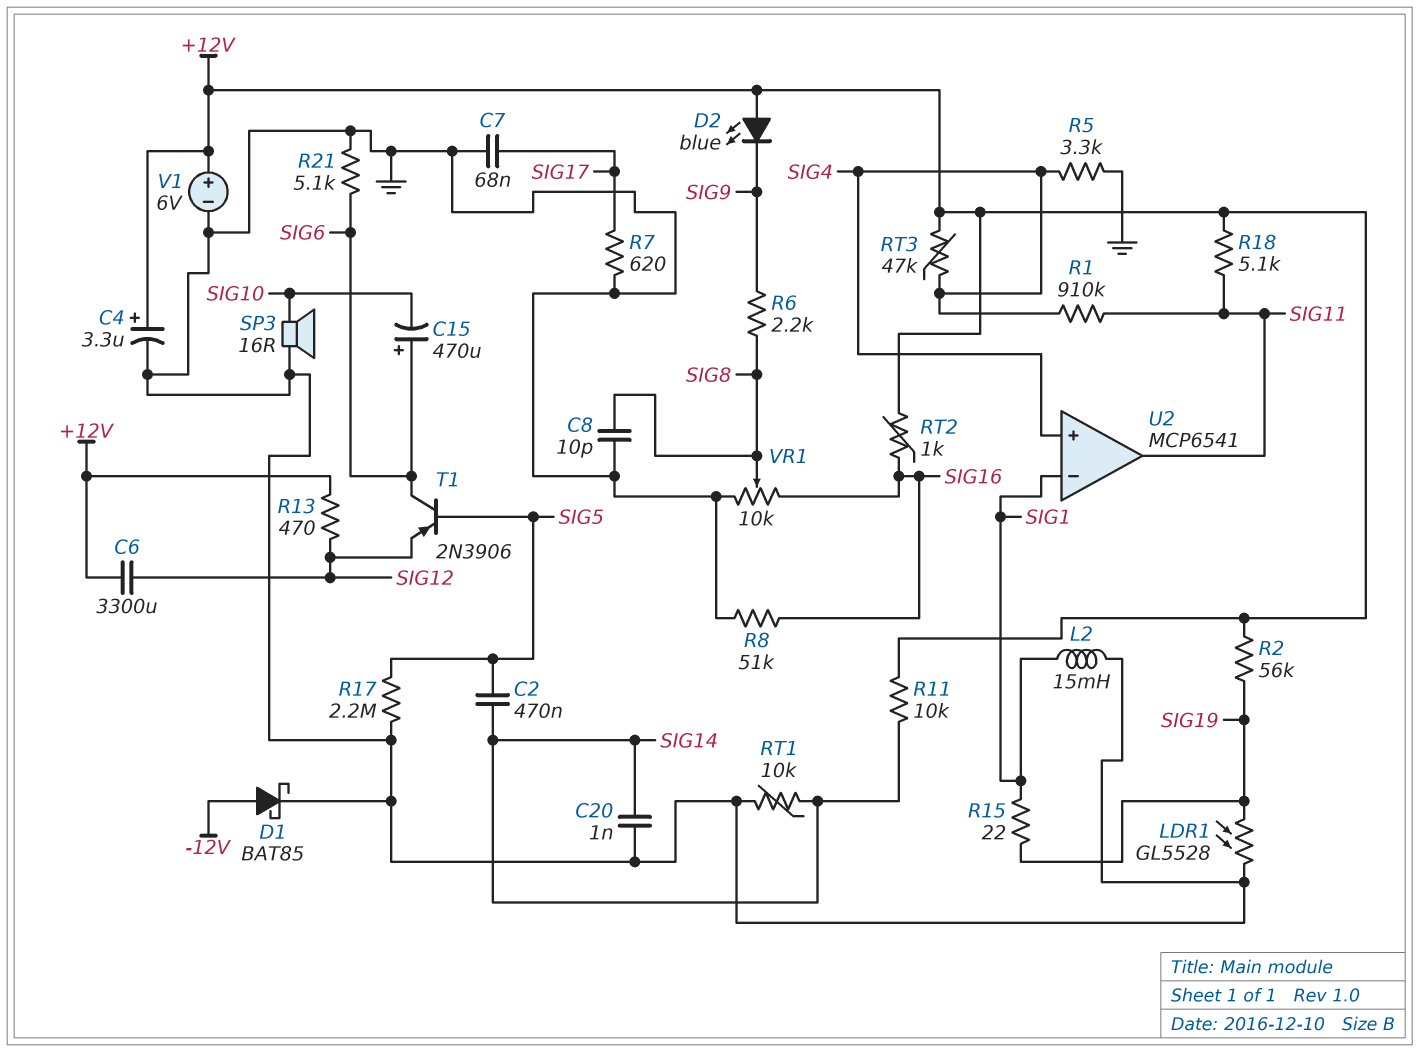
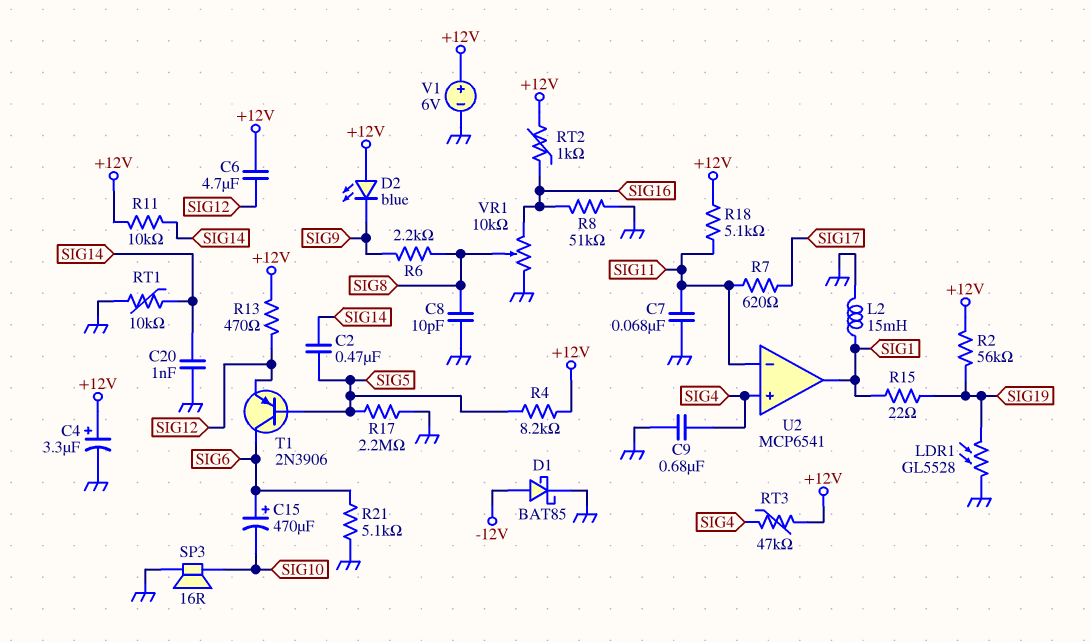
C6: 3300uF (+12V, SIG12) -> 4.7uF (+12V, SIG12)
C7: 68nF (GND, SIG17) -> 68nF (GND, SIG11)
C9: none -> 680nF (GND, SIG4)
R1: 910k (SIG4, SIG11) -> none
R4: none -> 8.2k (+12V, SIG5)
R5: 3.3k (GND, SIG4) -> none
R7: 620 (GND, SIG17) -> 620 (SIG11, SIG17)
U2 pin in-: SIG1 -> SIG11
U2 pin out: SIG11 -> SIG1

